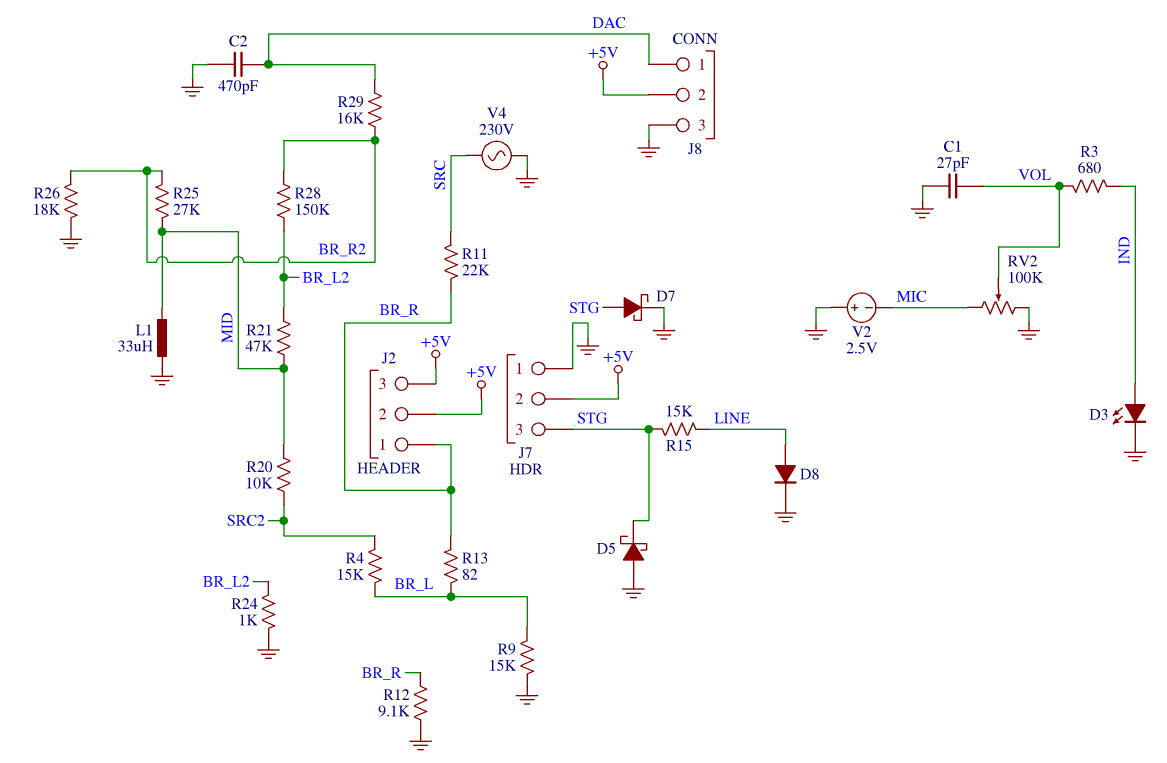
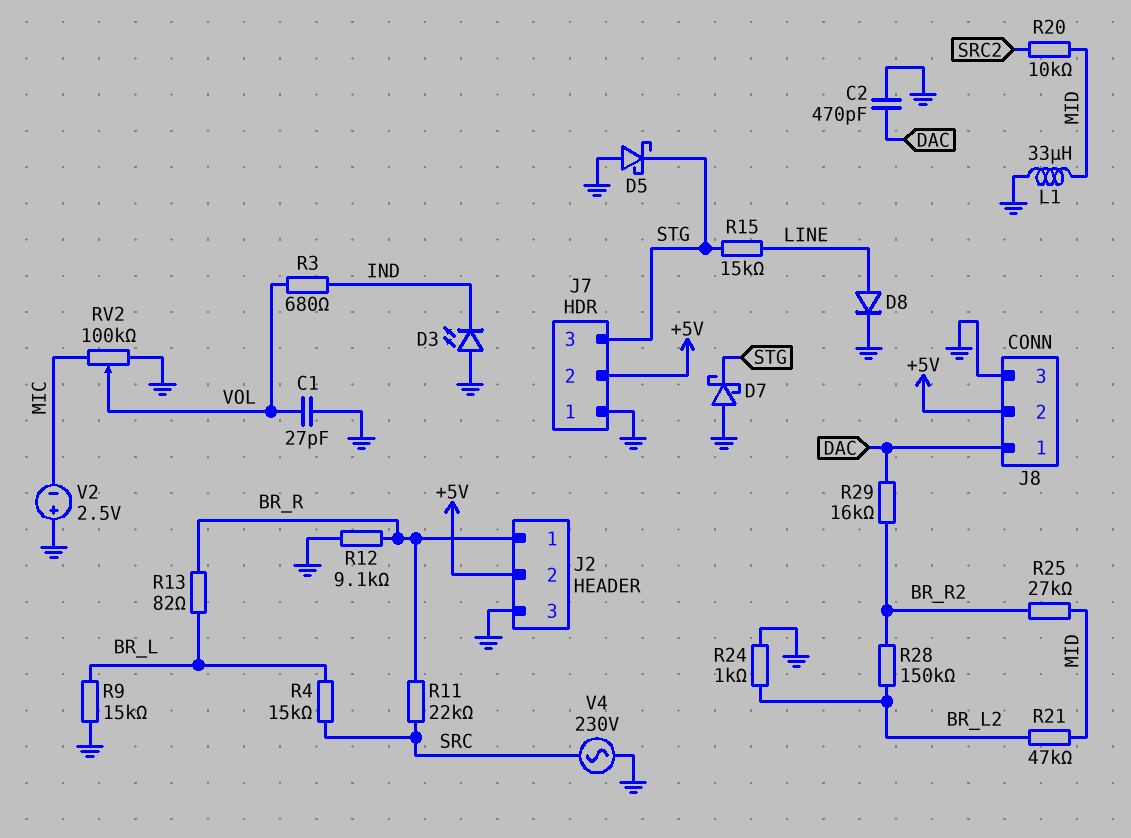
D3: LED (A IND, K GND) -> LED (A GND, K IND)
D7: schottky (A STG, K GND) -> schottky (A GND, K STG)
J2 pin 3: +5V -> GND
R4: 15k (BR_L, SRC2) -> 15k (BR_L, SRC)
R26: 18k (BR_R2, GND) -> none

